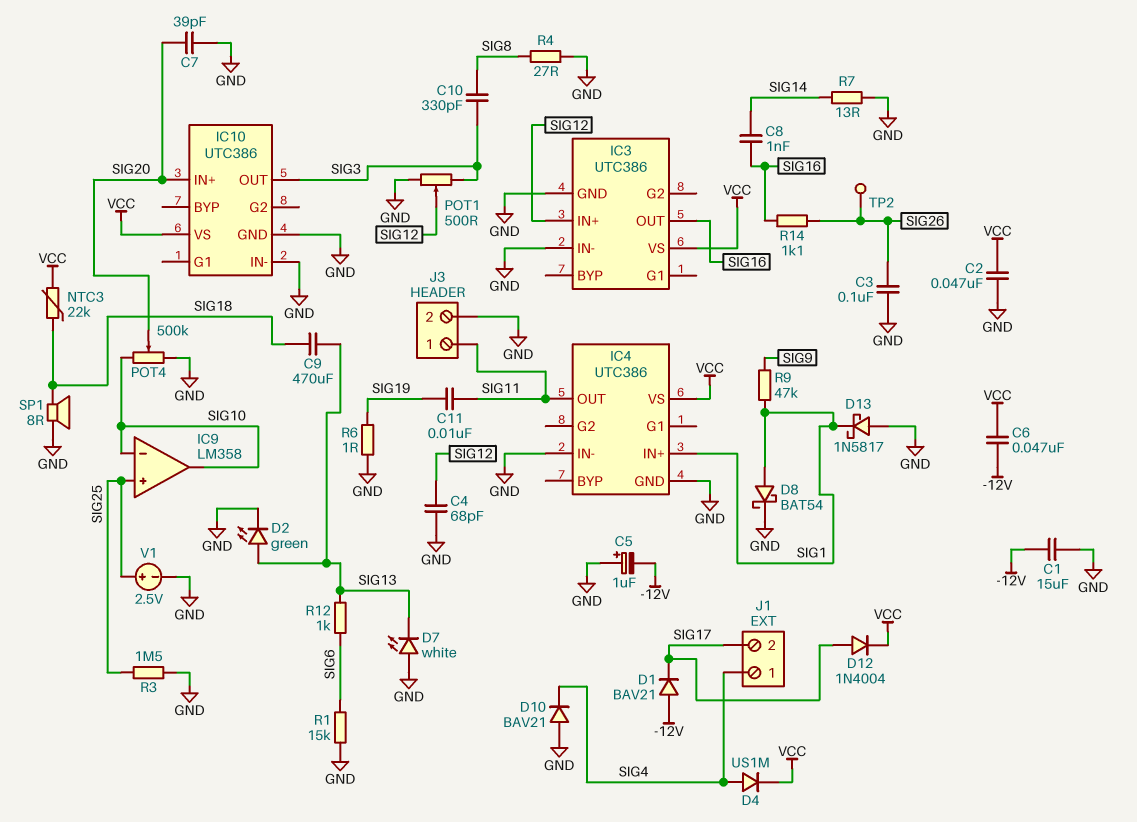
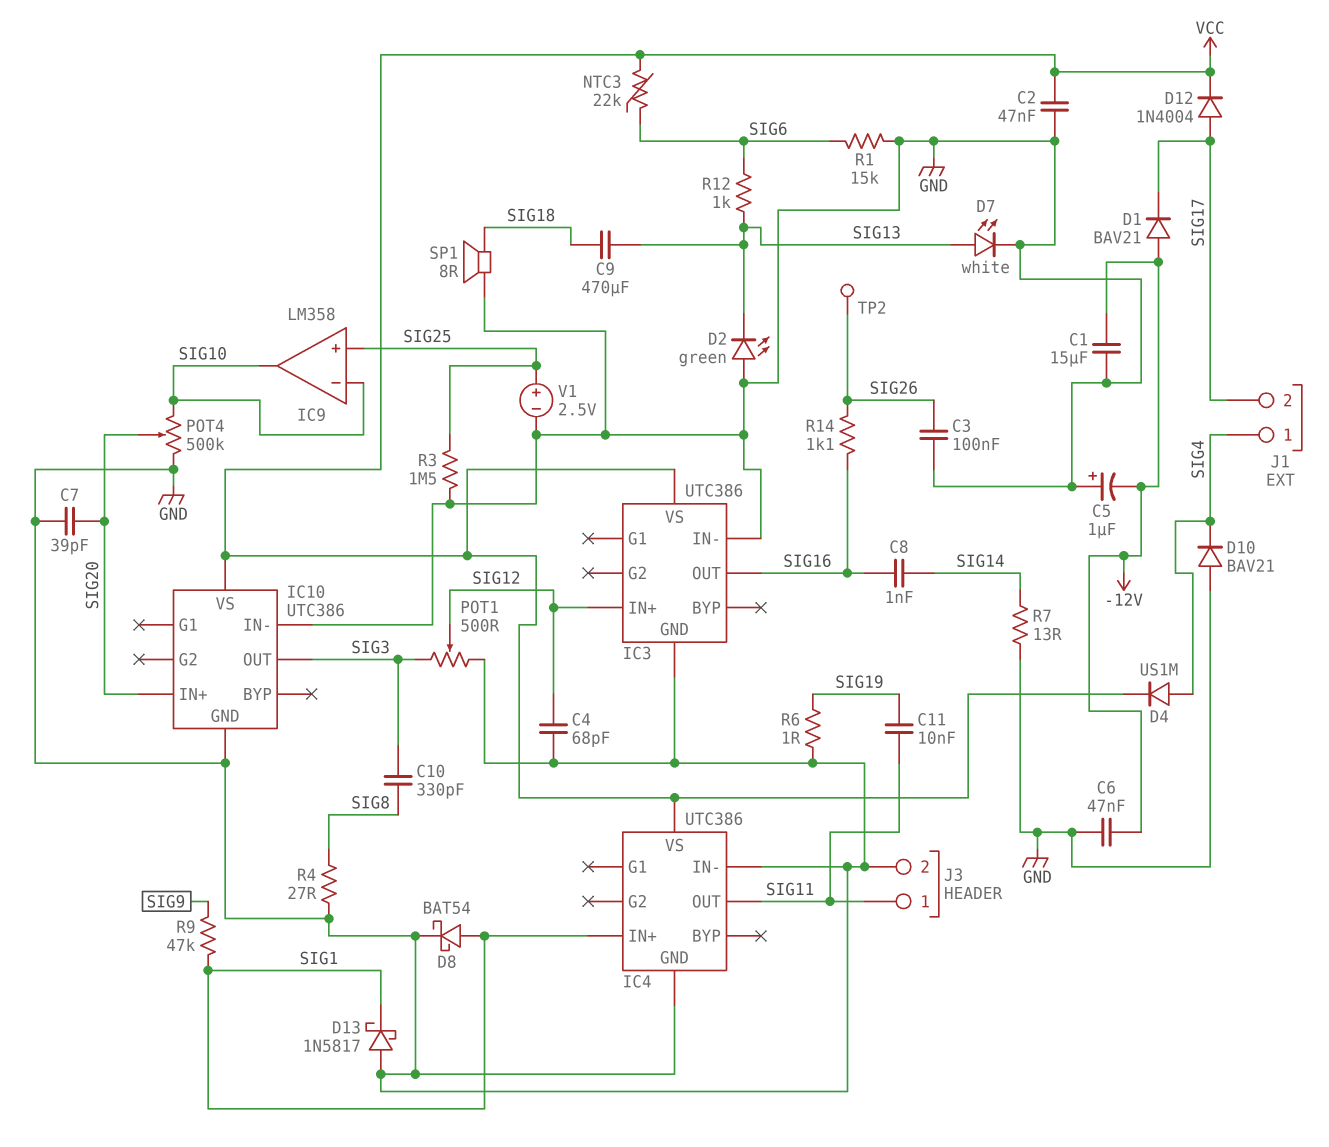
C6: 47nF (-12V, VCC) -> 47nF (-12V, GND)
D2: LED green (A SIG13, K GND) -> LED green (A GND, K SIG13)
D7: LED white (A GND, K SIG13) -> LED white (A SIG13, K GND)
NTC3: 22k (SIG18, VCC) -> 22k (SIG6, VCC)

